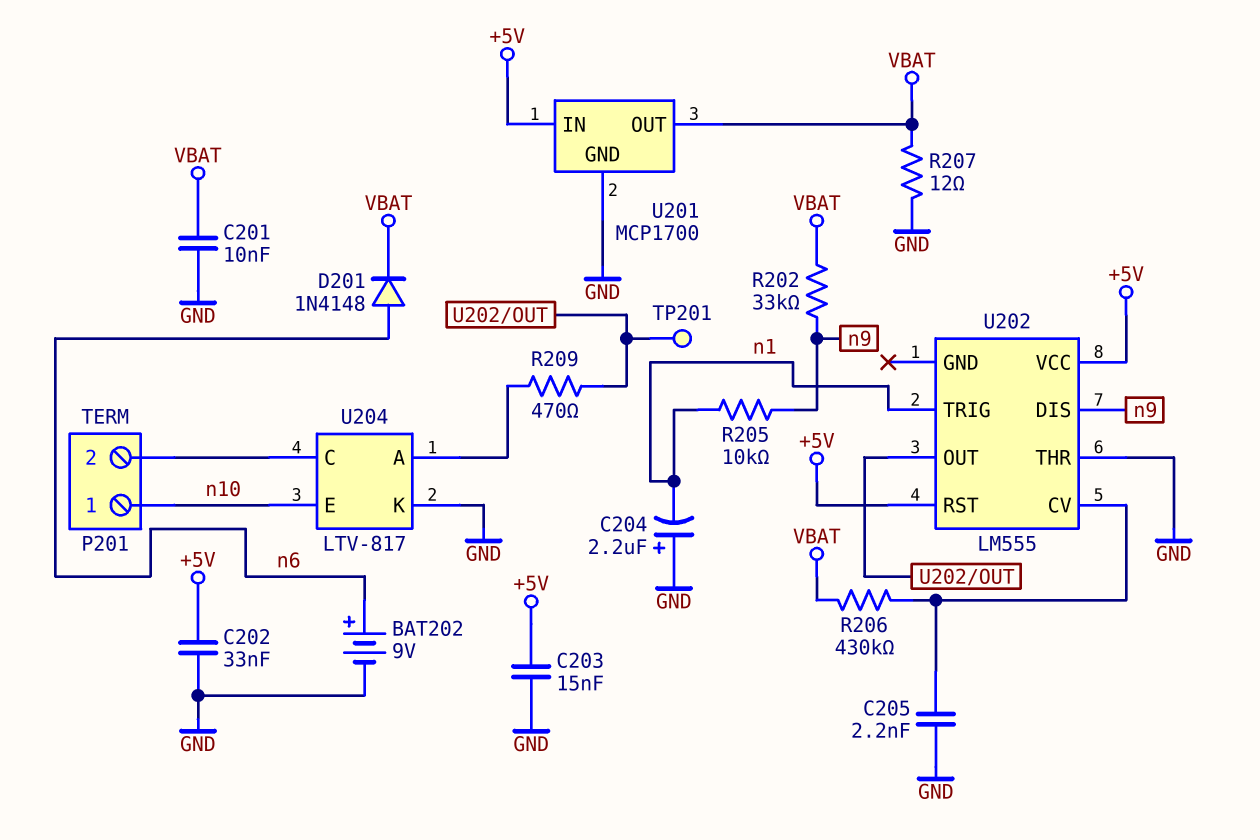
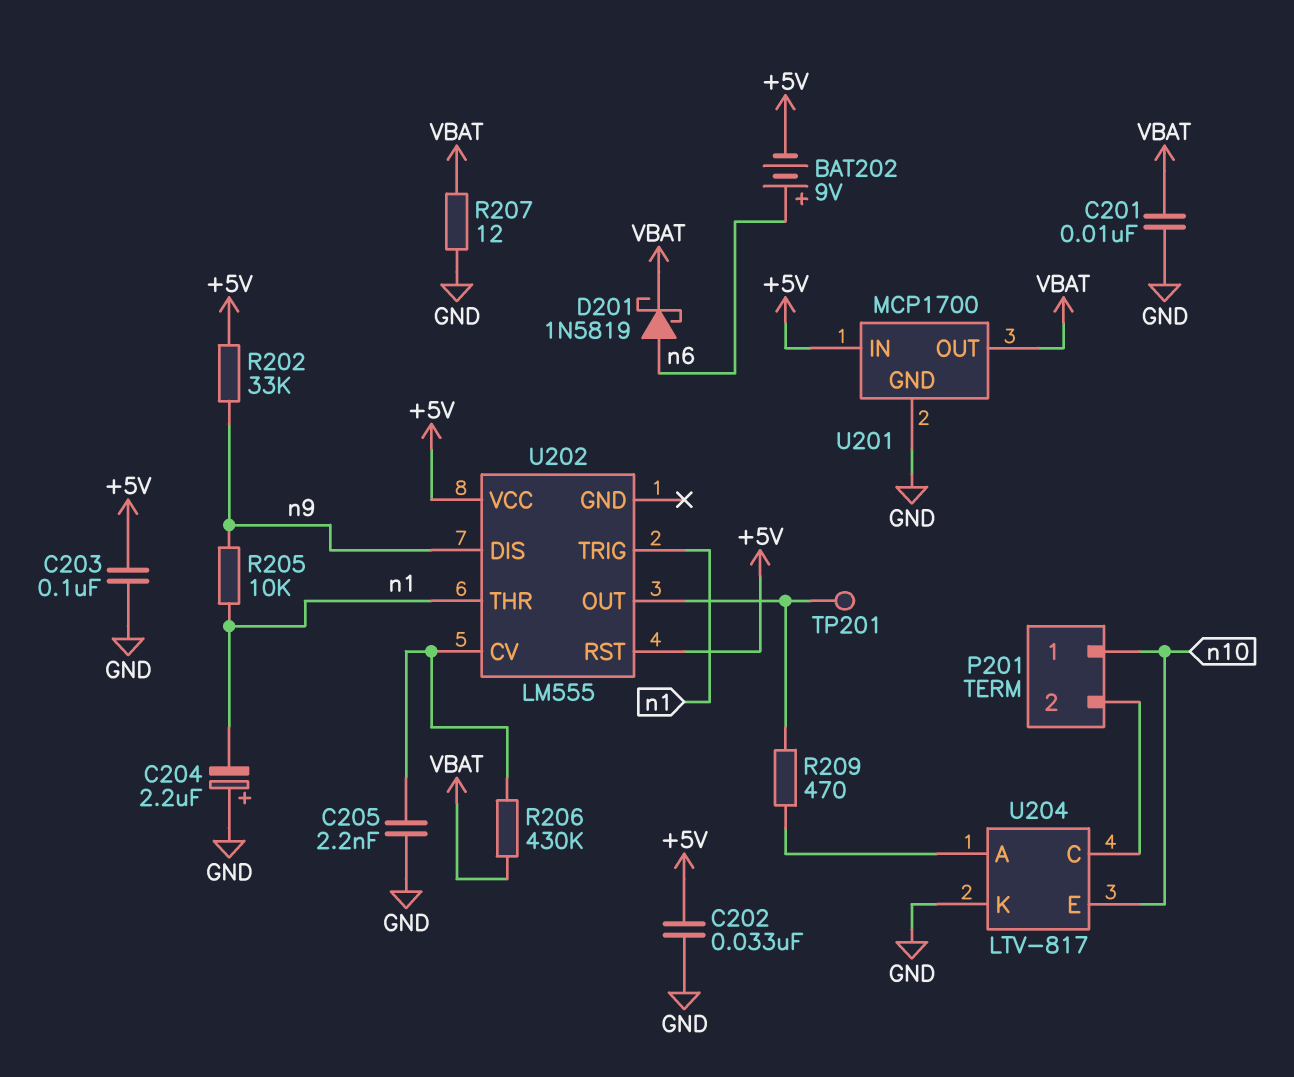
BAT202: 9V (plus n6, minus GND) -> 9V (plus n6, minus +5V)
C203: 15nF (+5V, GND) -> 100nF (+5V, GND)
D201: diode 1N4148 (A n6, K VBAT) -> schottky 1N5819 (A n6, K VBAT)
R202: 33k (VBAT, n9) -> 33k (+5V, n9)
U202 pin THR: GND -> n1

